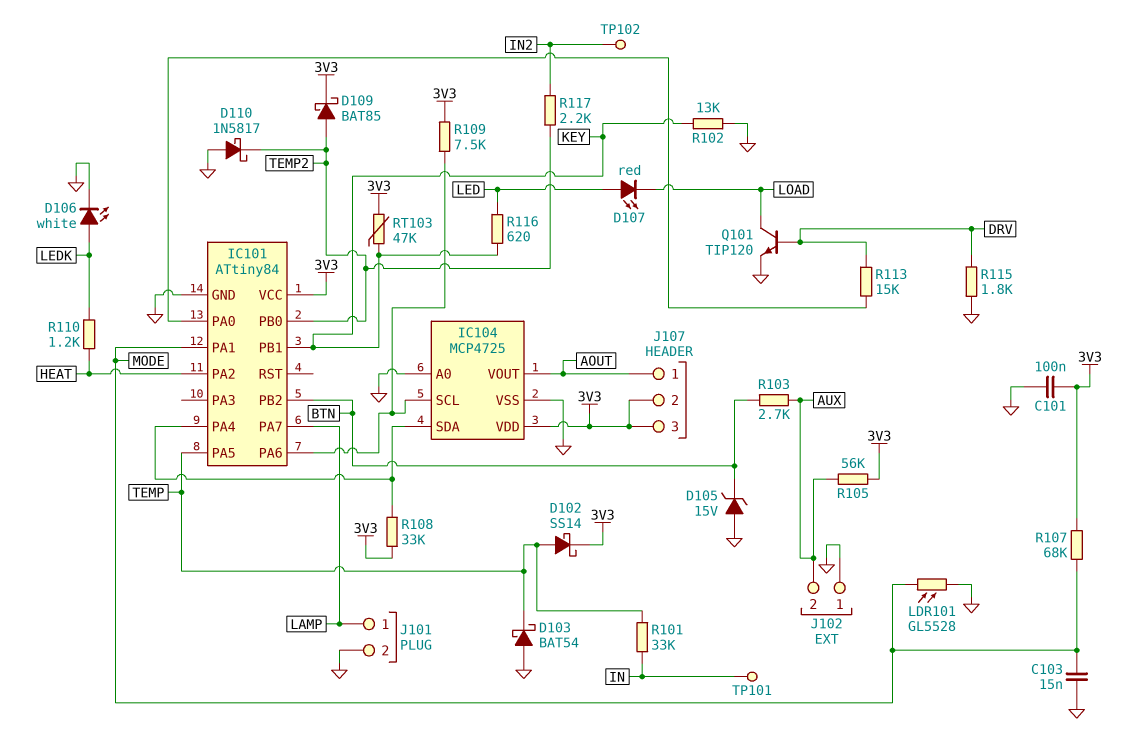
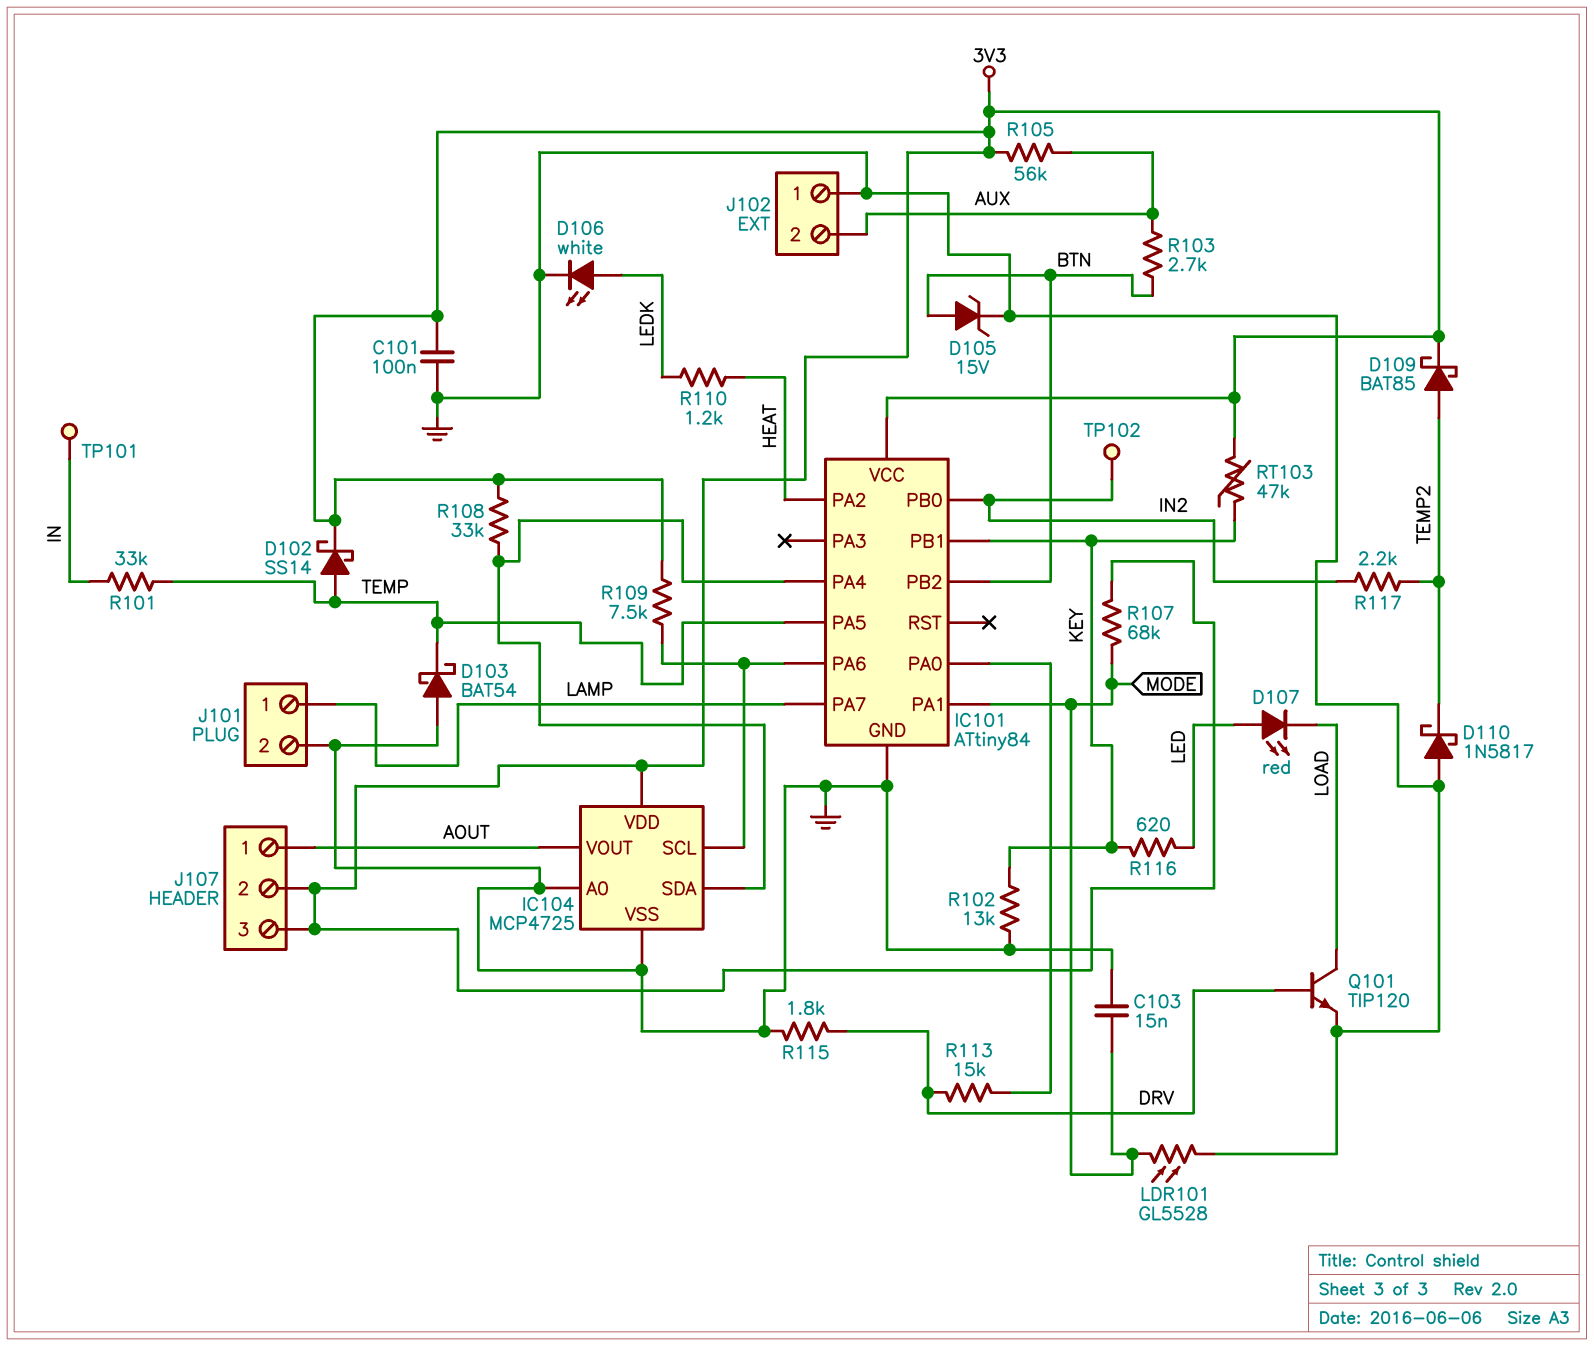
D105: zener 15V (A GND, K BTN) -> zener 15V (A BTN, K GND)
IC101 pin PB0: TEMP2 -> IN2

